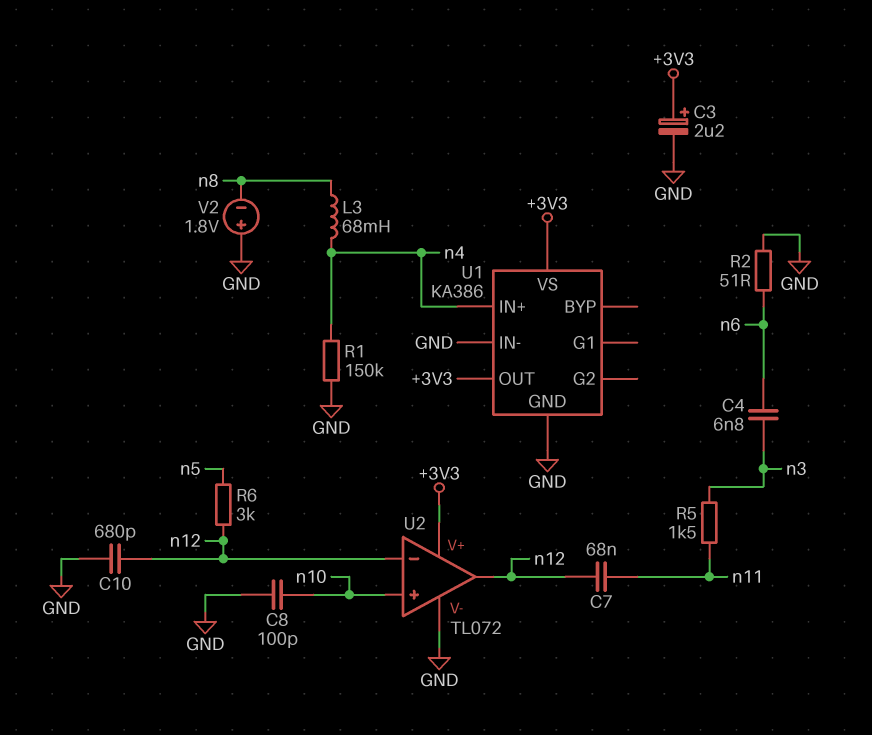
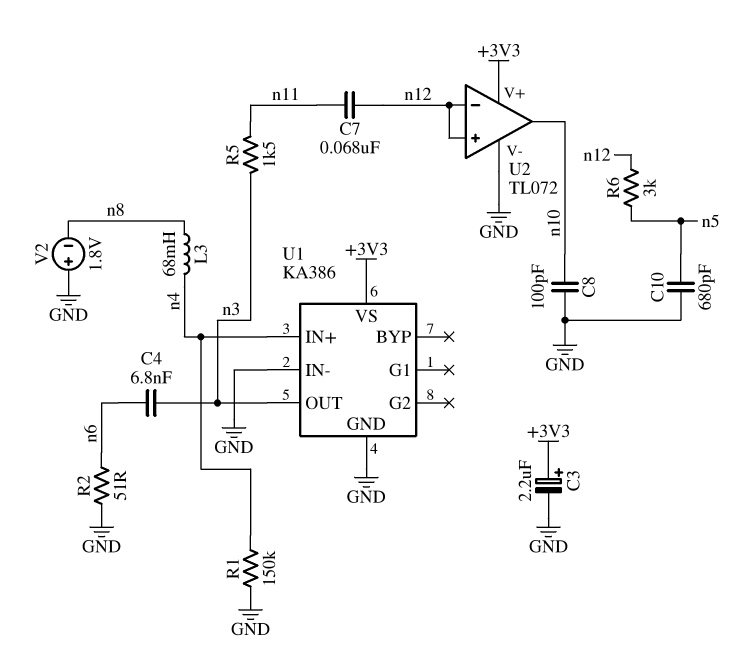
C10: 680pF (GND, n12) -> 680pF (GND, n5)
U1 pin OUT: +3V3 -> n3
U2 pin in+: n10 -> n12
U2 pin out: n12 -> n10

